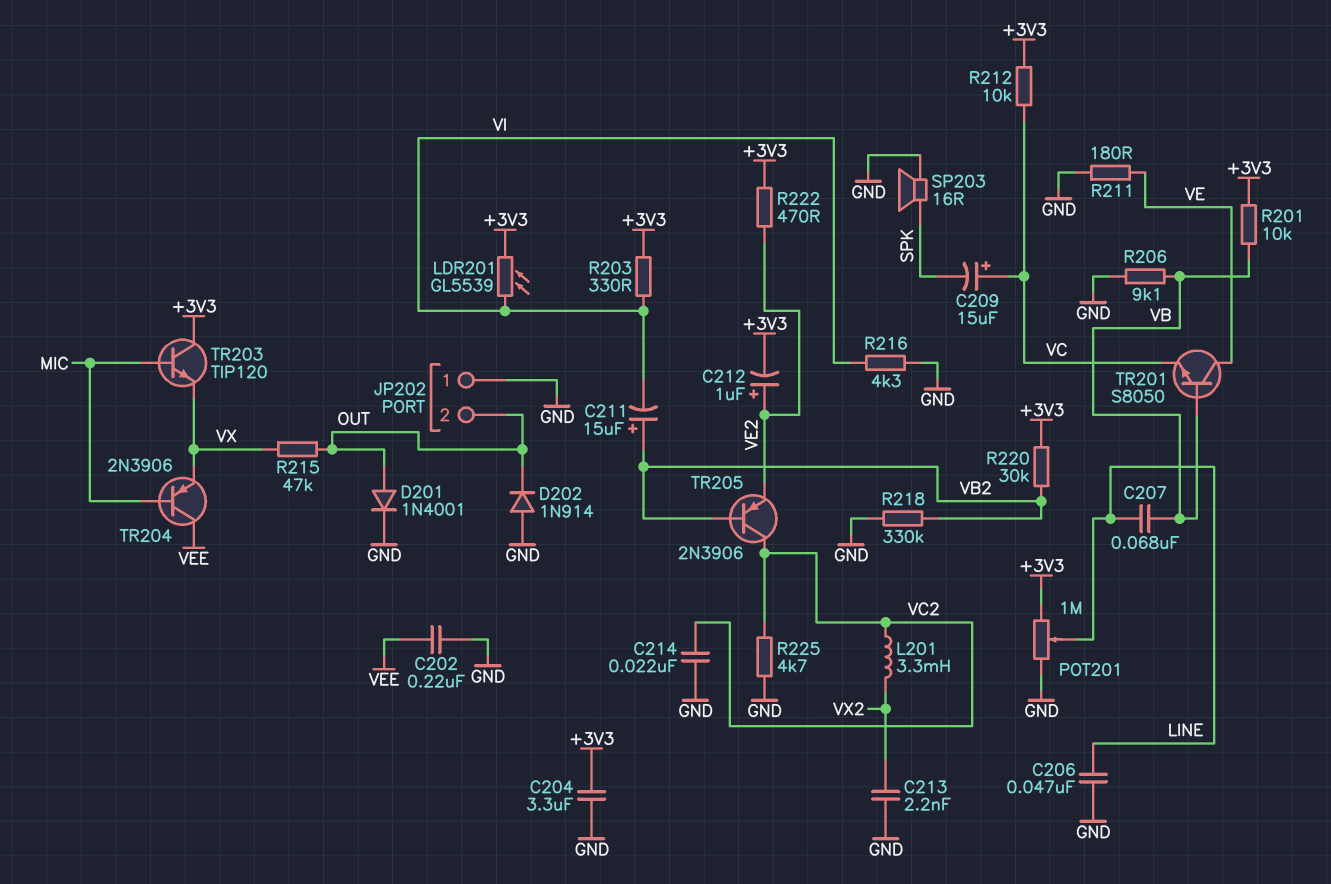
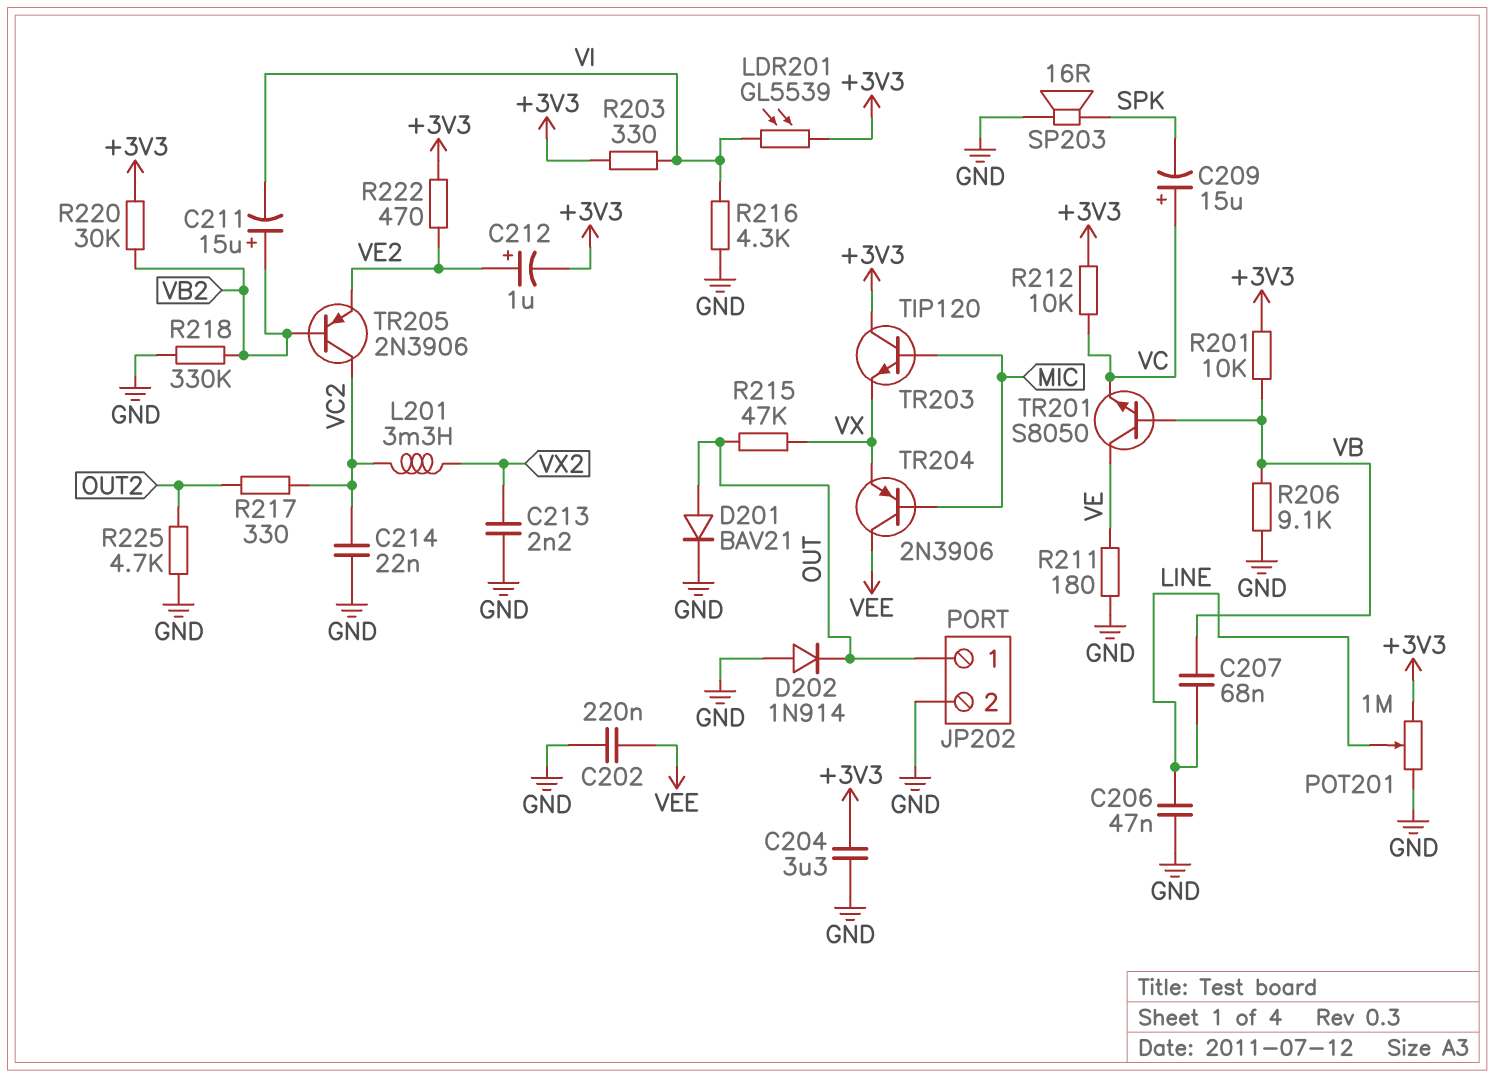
D201: diode 1N4001 (A OUT, K GND) -> diode BAV21 (A OUT, K GND)
JP202 pin 1: GND -> OUT
JP202 pin 2: OUT -> GND
R217: none -> 330 (OUT2, VC2)
R225: 4.7k (GND, VC2) -> 4.7k (GND, OUT2)

